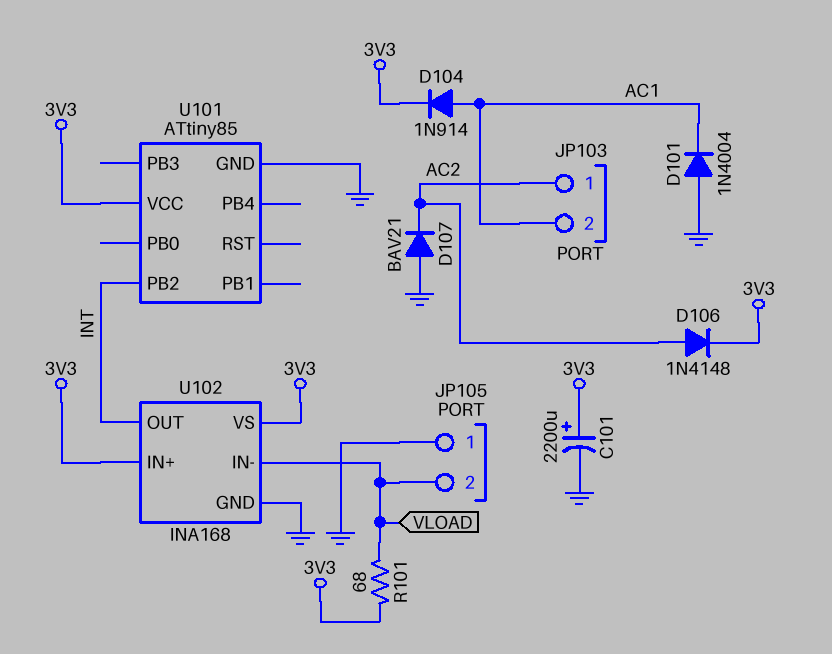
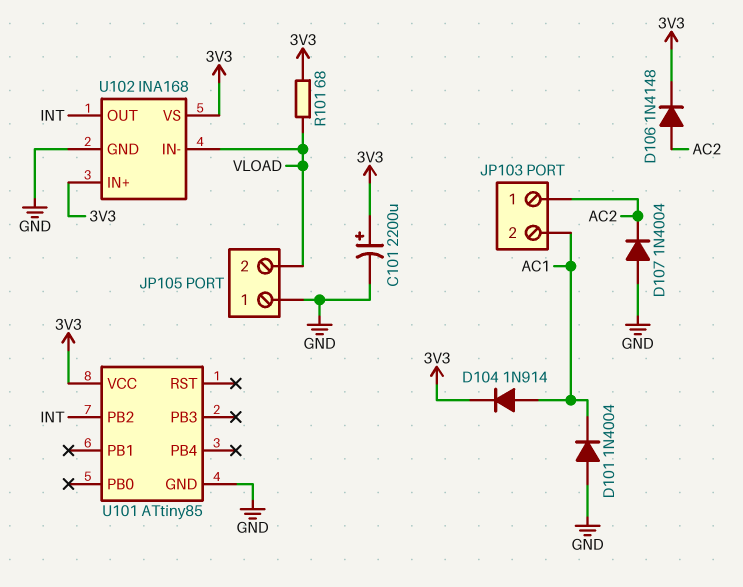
D107: diode BAV21 (A GND, K AC2) -> diode 1N4004 (A GND, K AC2)

